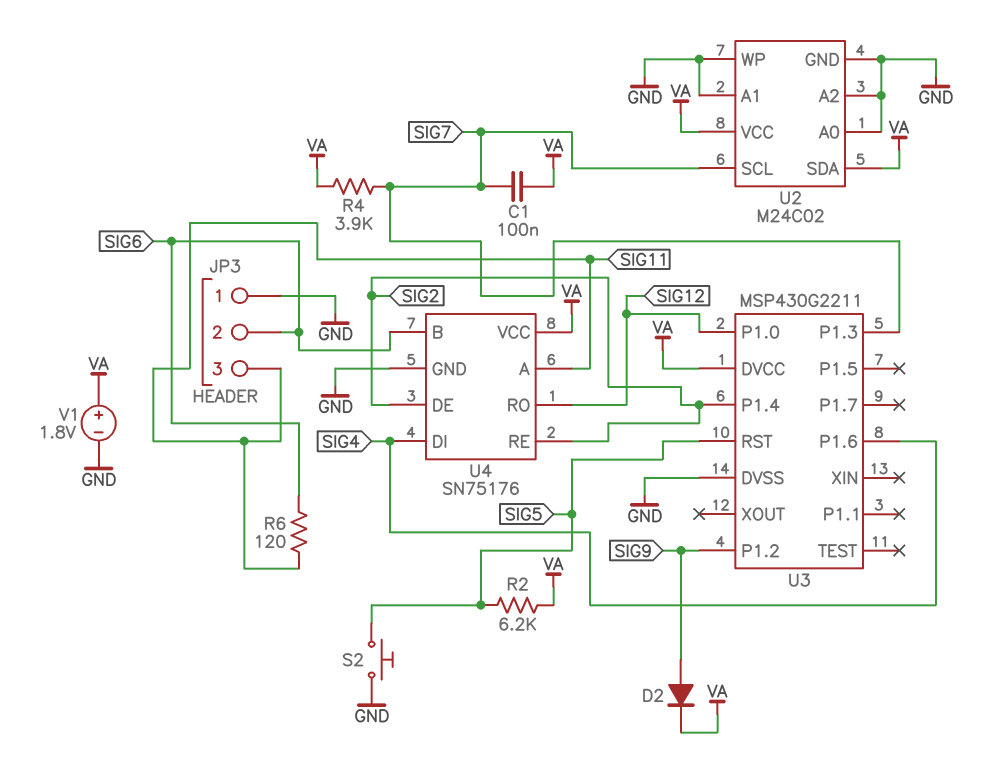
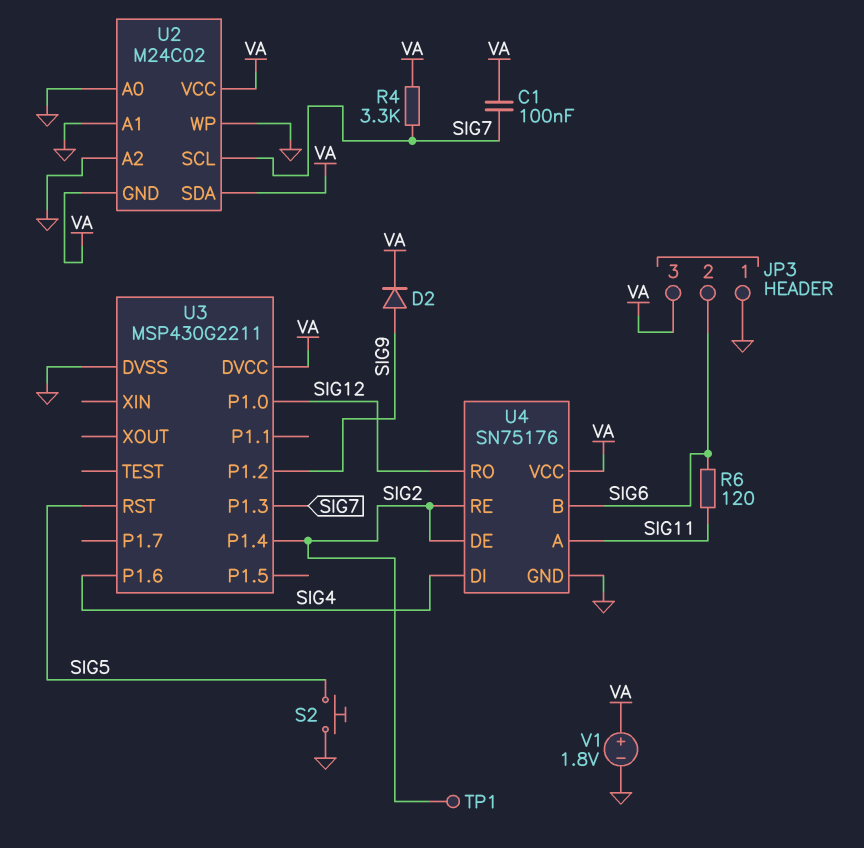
JP3 pin 3: SIG11 -> VA
R2: 6.2k (SIG5, VA) -> none
R4: 3.9k (SIG7, VA) -> 3.3k (SIG7, VA)
TP1: none -> test point (SIG2)
U2 pin GND: GND -> VA

